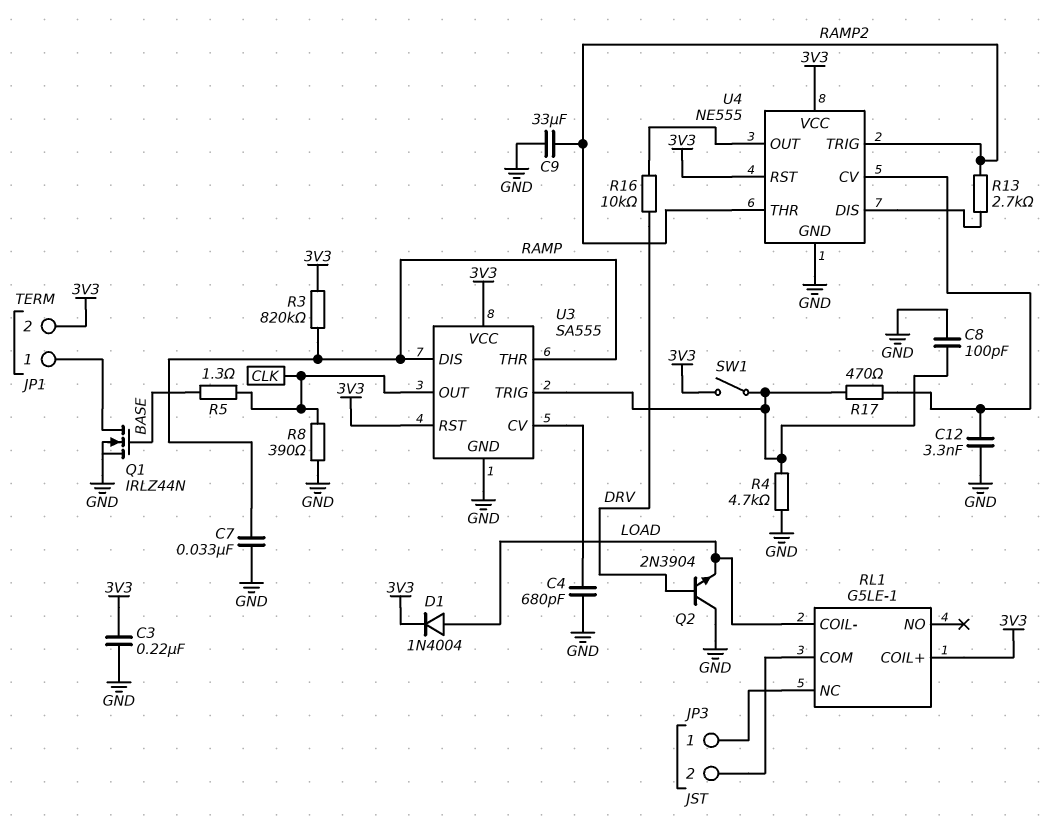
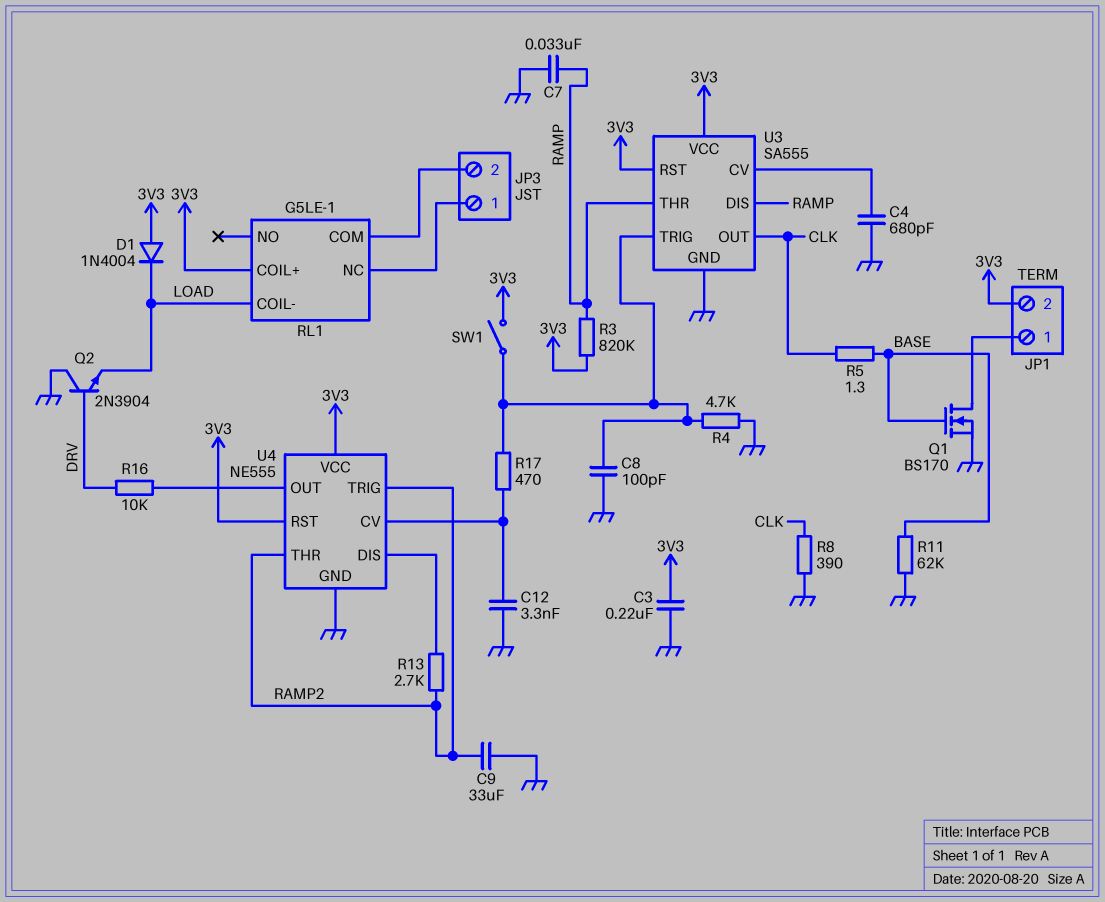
D1: diode 1N4004 (A LOAD, K 3V3) -> diode 1N4004 (A 3V3, K LOAD)
Q1: NMOS IRLZ44N (G BASE, D JP1/1, S GND) -> NMOS BS170 (G BASE, D JP1/1, S GND)
R11: none -> 62k (BASE, GND)

